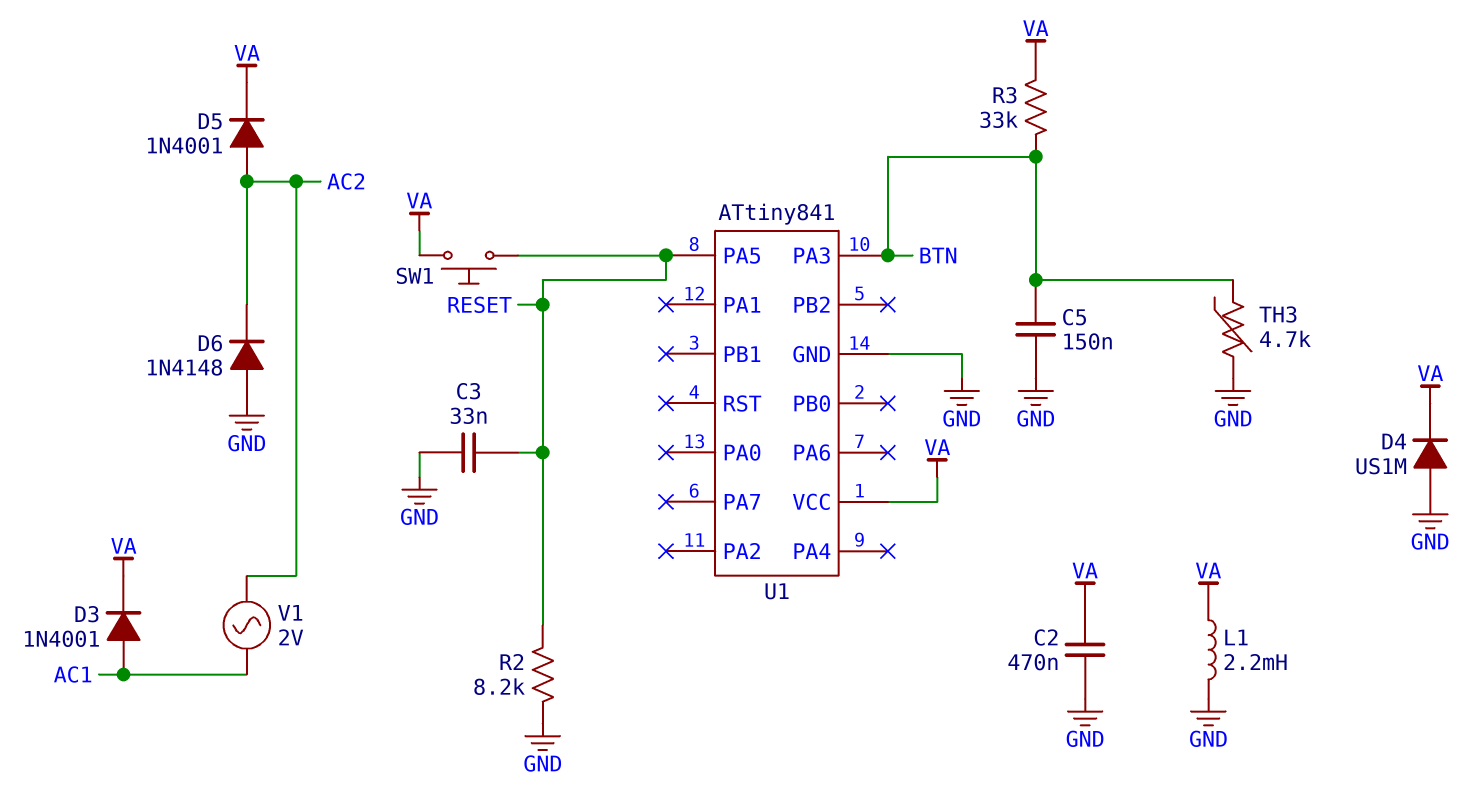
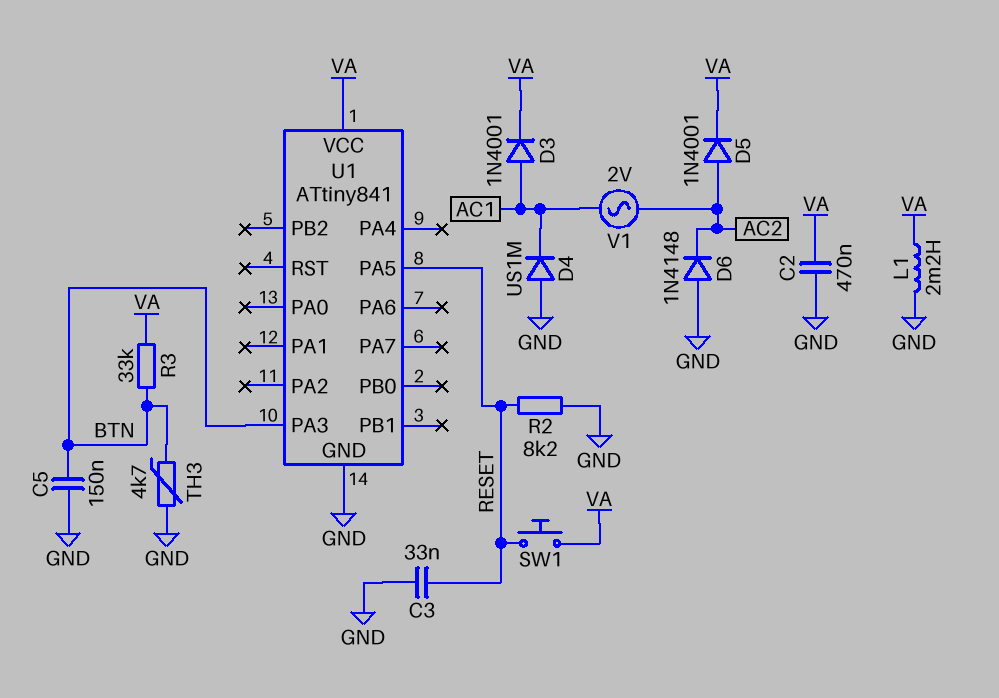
D4: diode US1M (A GND, K VA) -> diode US1M (A GND, K AC1)

